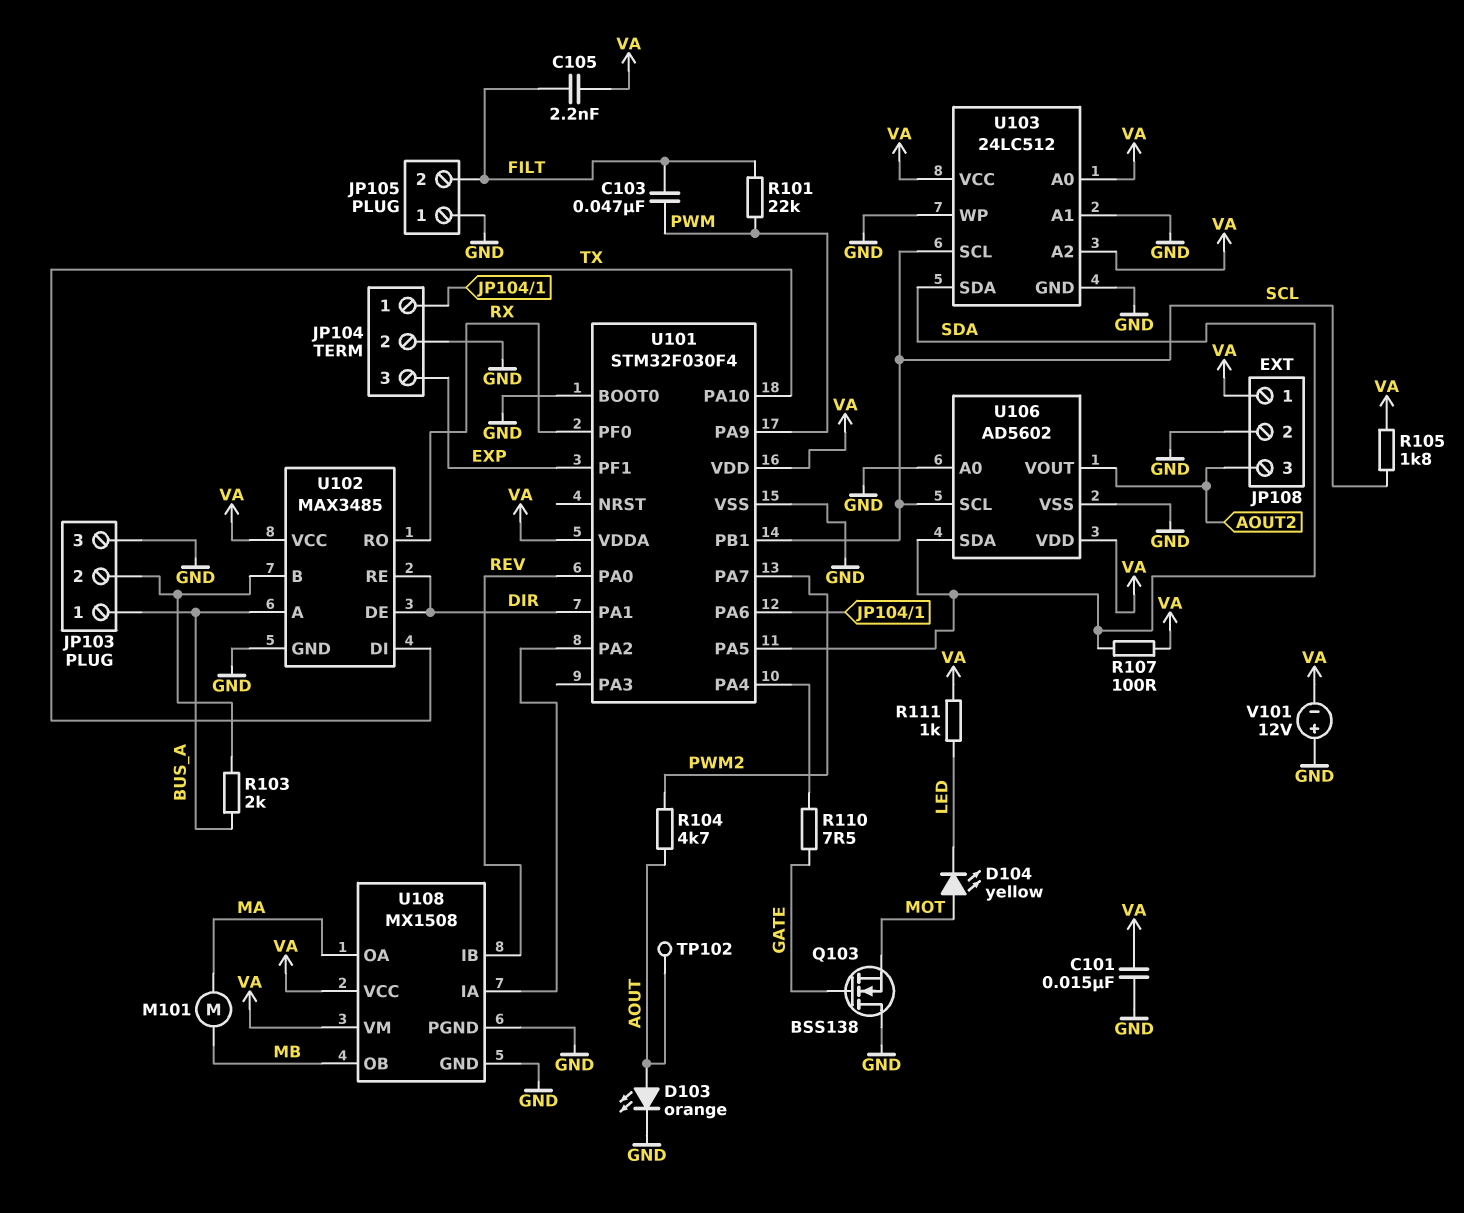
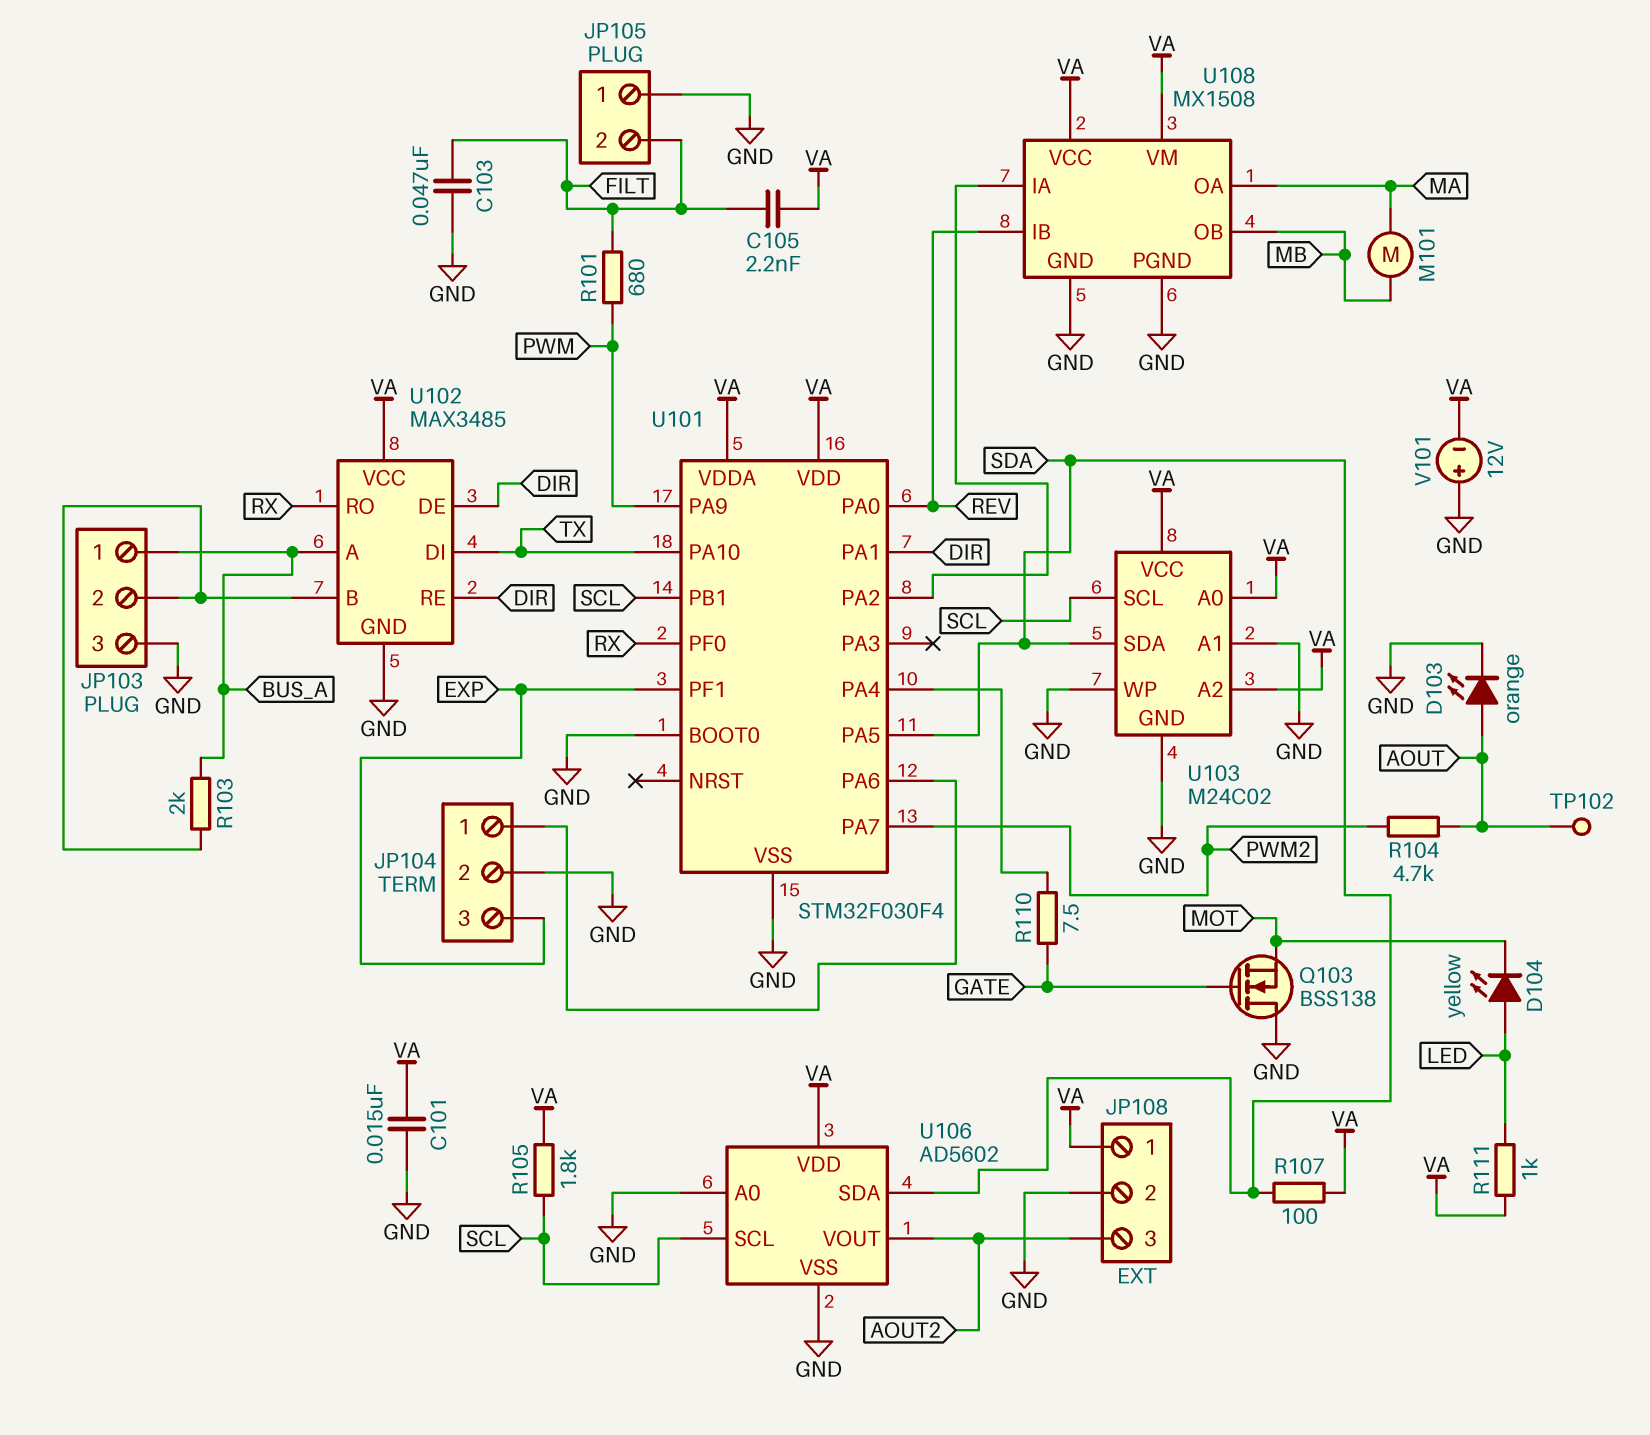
C103: 47nF (FILT, PWM) -> 47nF (FILT, GND)
D104: LED yellow (A MOT, K LED) -> LED yellow (A LED, K MOT)
R101: 22k (FILT, PWM) -> 680 (FILT, PWM)
U103: 24LC512 -> M24C02

